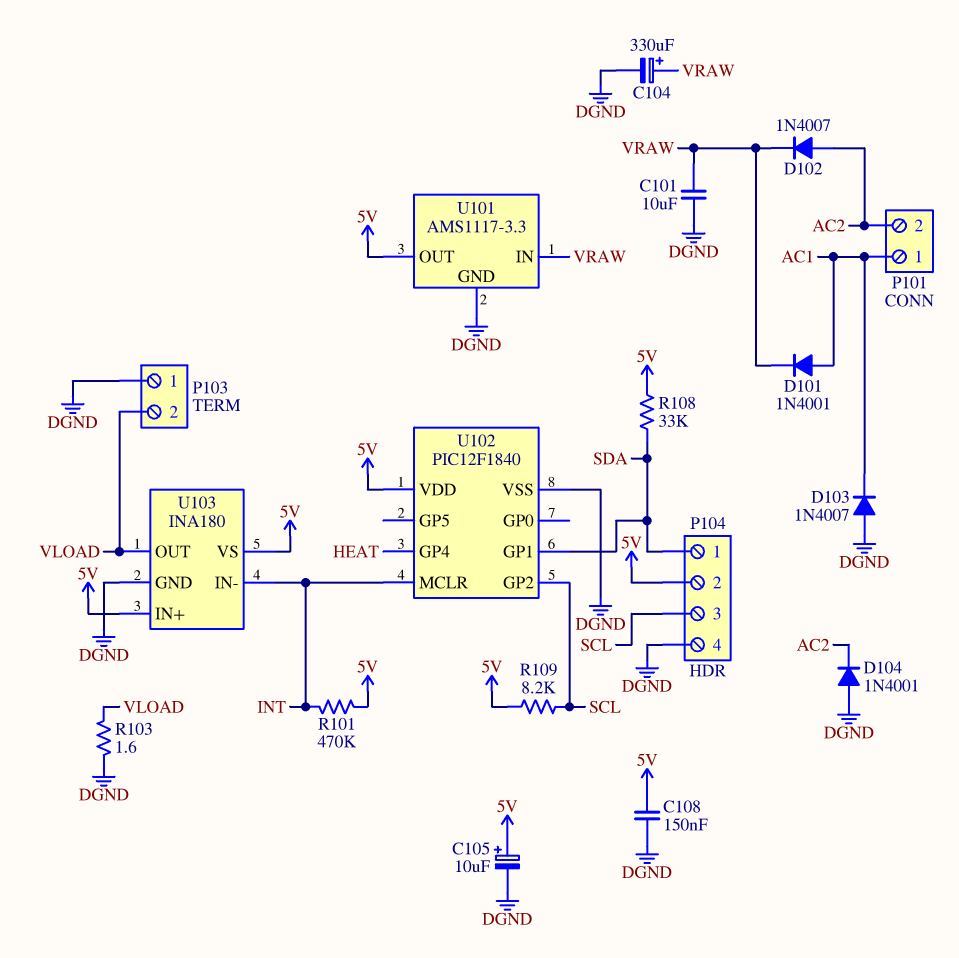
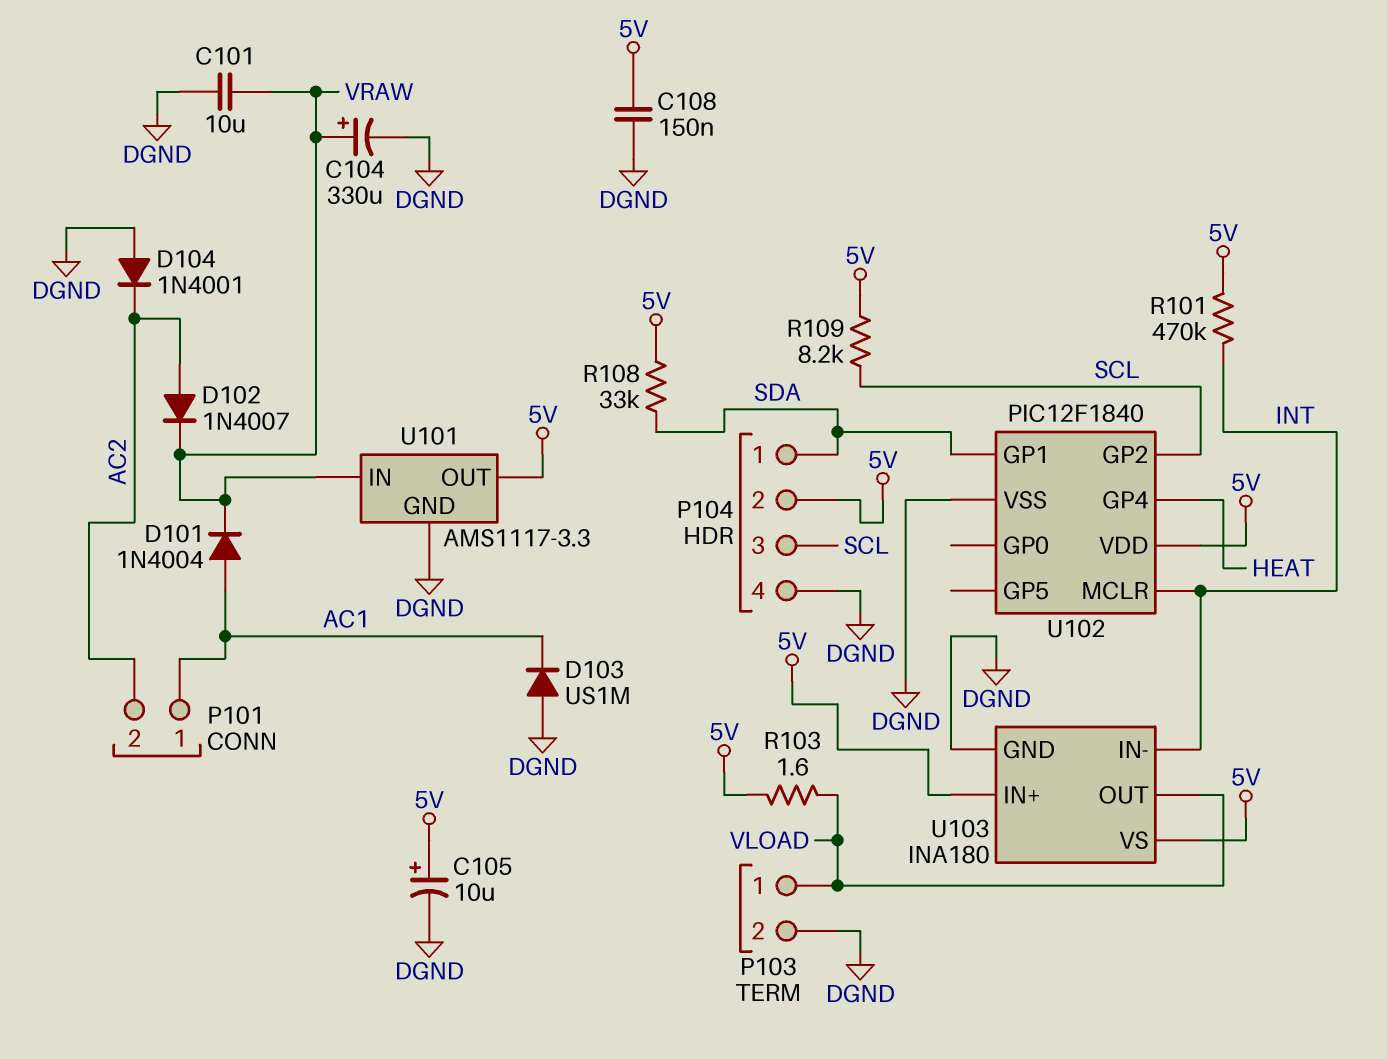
D101: diode 1N4001 (A AC1, K VRAW) -> diode 1N4004 (A AC1, K VRAW)
D103: diode 1N4007 (A DGND, K AC1) -> diode US1M (A DGND, K AC1)
P103 pin 1: DGND -> VLOAD
P103 pin 2: VLOAD -> DGND
R103: 1.6 (DGND, VLOAD) -> 1.6 (5V, VLOAD)

